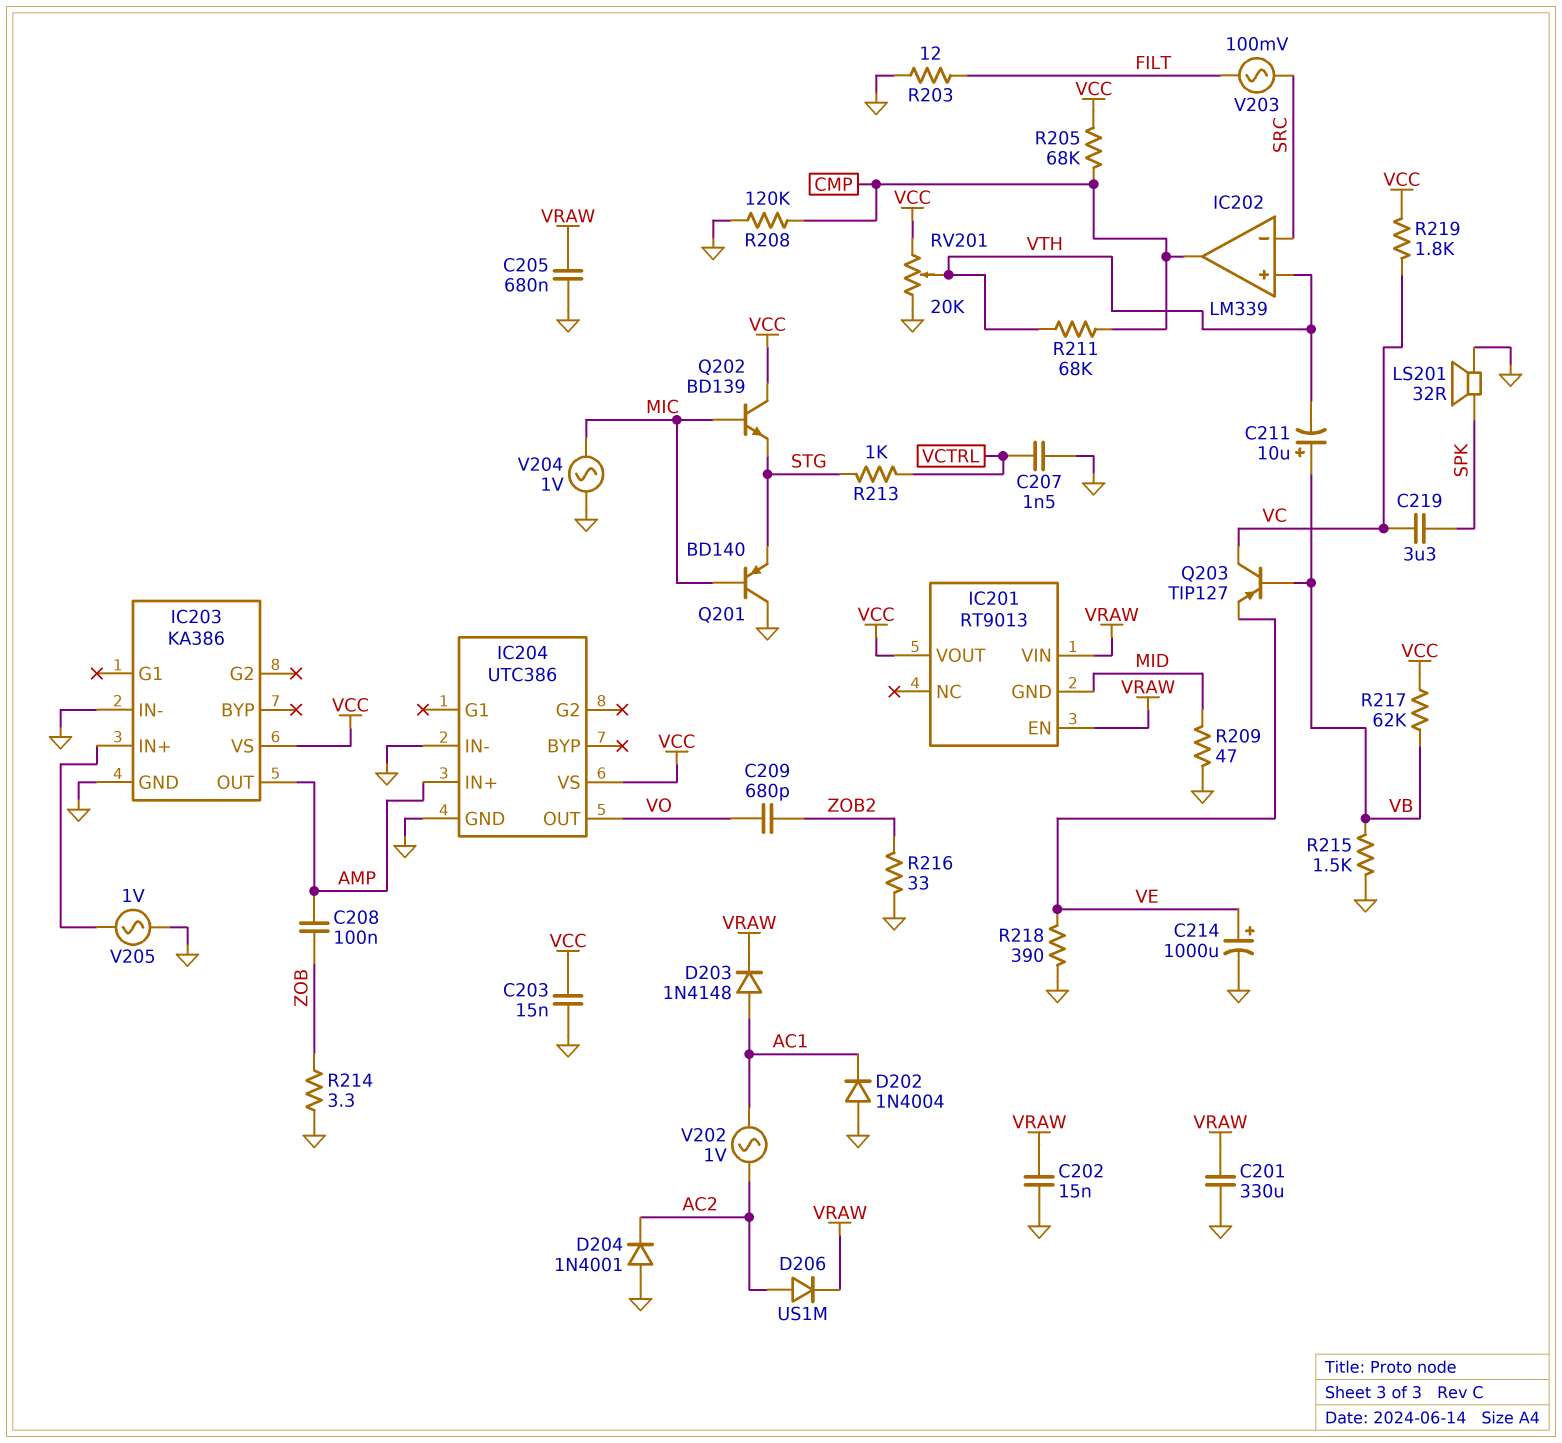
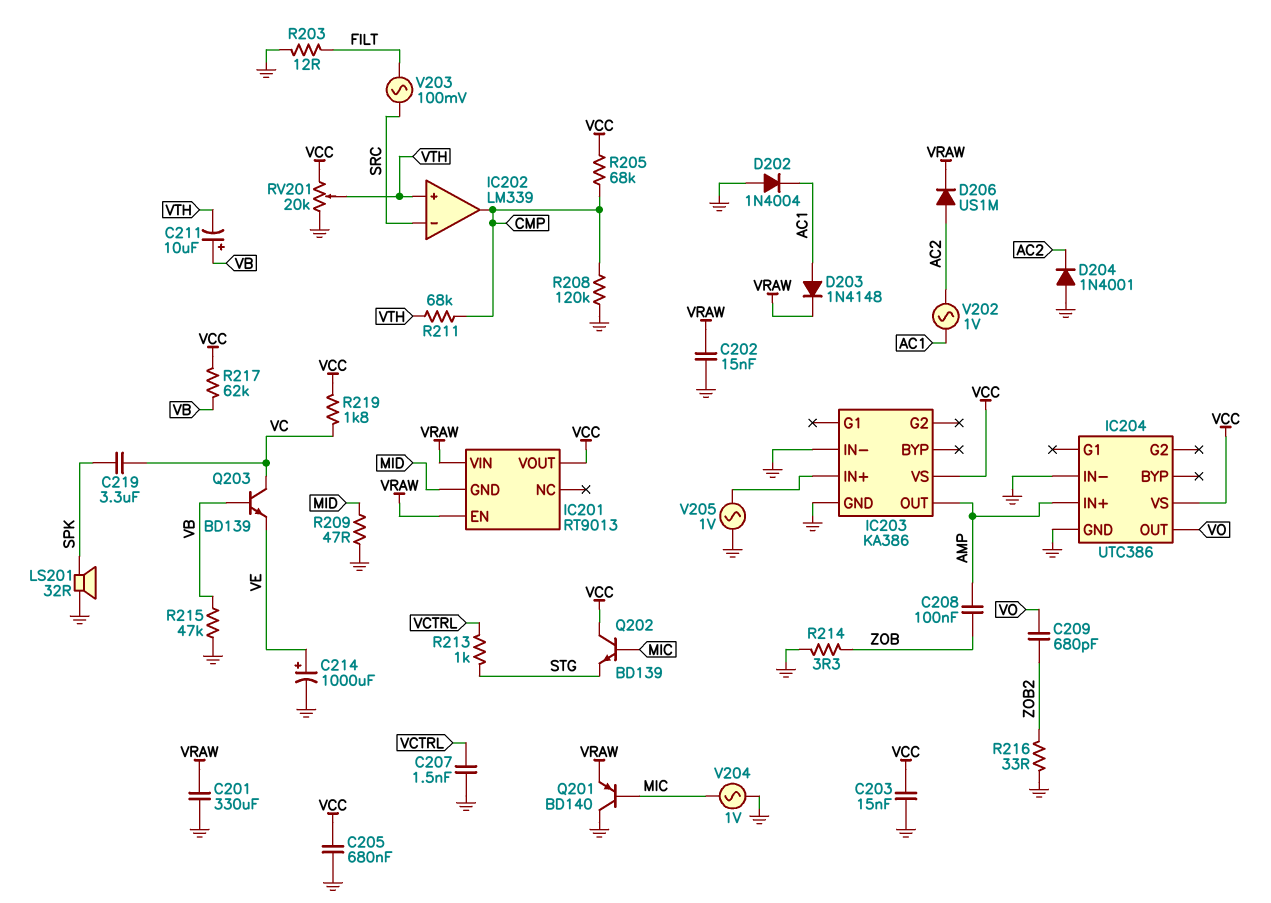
C205: 680nF (GND, VRAW) -> 680nF (GND, VCC)
Q201: PNP BD140 (B MIC, C GND, E STG) -> PNP BD140 (B MIC, C GND, E VRAW)
Q203: PNP TIP127 (B VB, C VC, E VE) -> NPN BD139 (B VB, C VC, E VE)
R215: 1.5k (GND, VB) -> 47k (GND, VB)
R218: 390 (GND, VE) -> none

